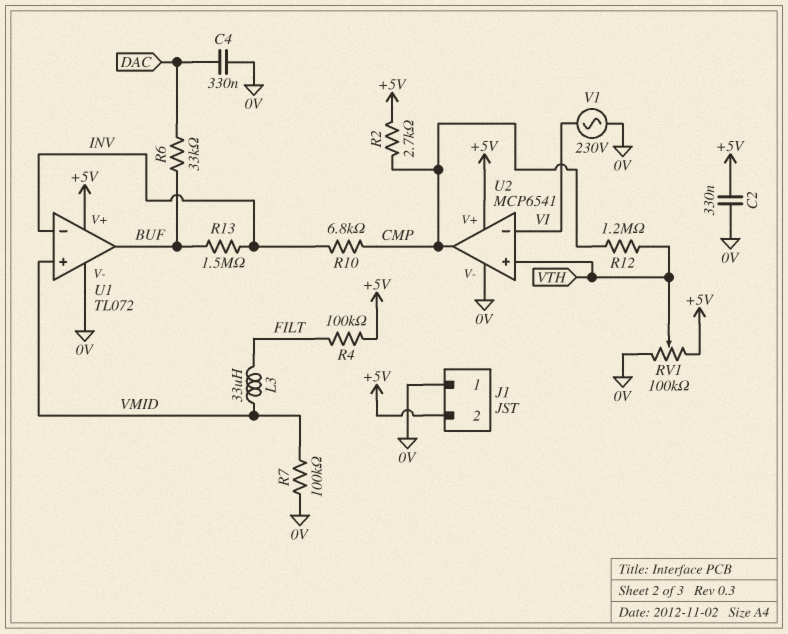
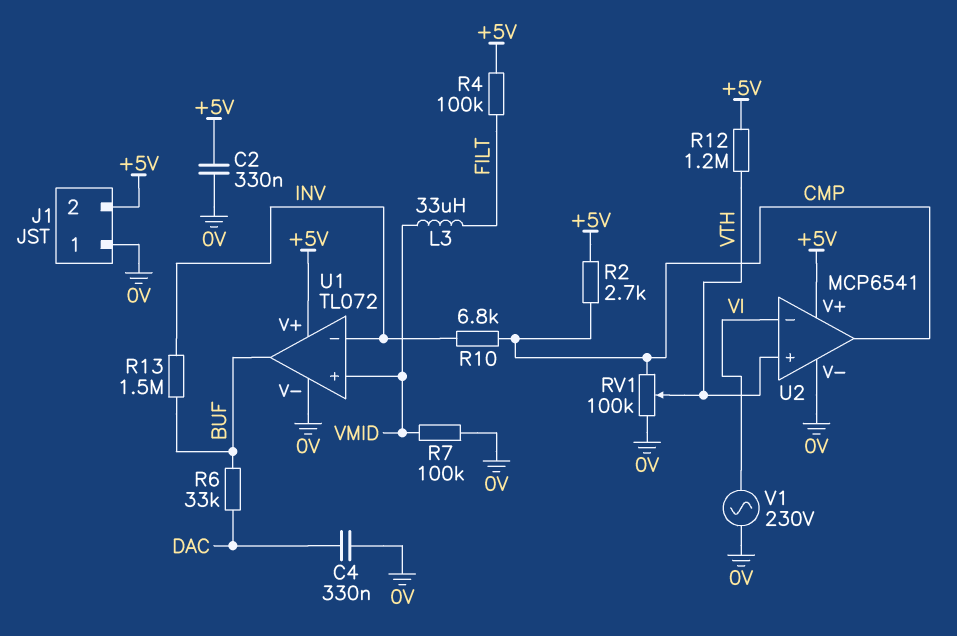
R12: 1.2M (CMP, VTH) -> 1.2M (+5V, VTH)
RV1: 100k (+5V, 0V, wiper VTH) -> 100k (0V, CMP, wiper VTH)

